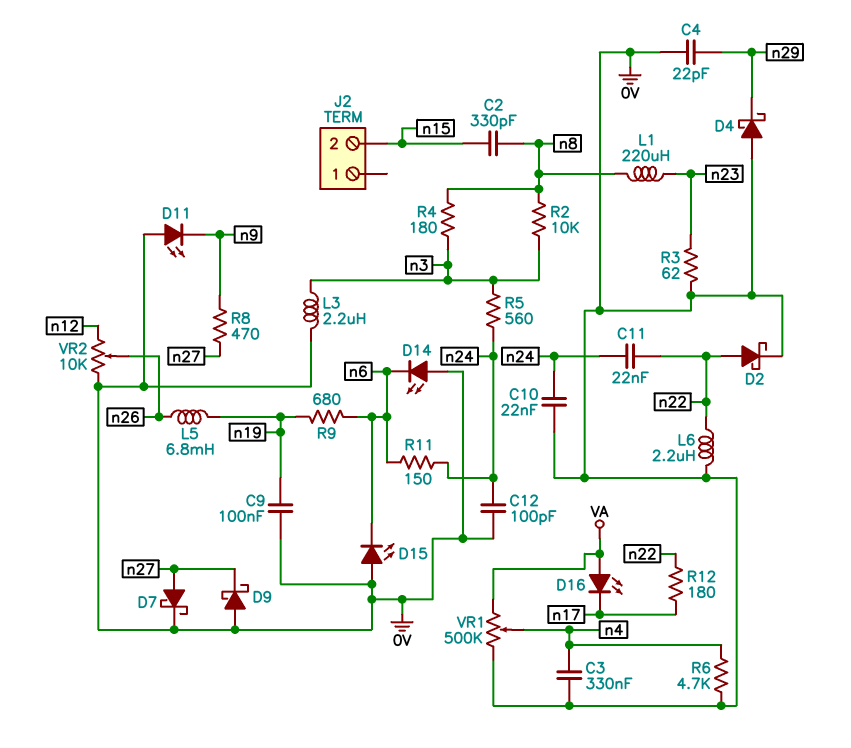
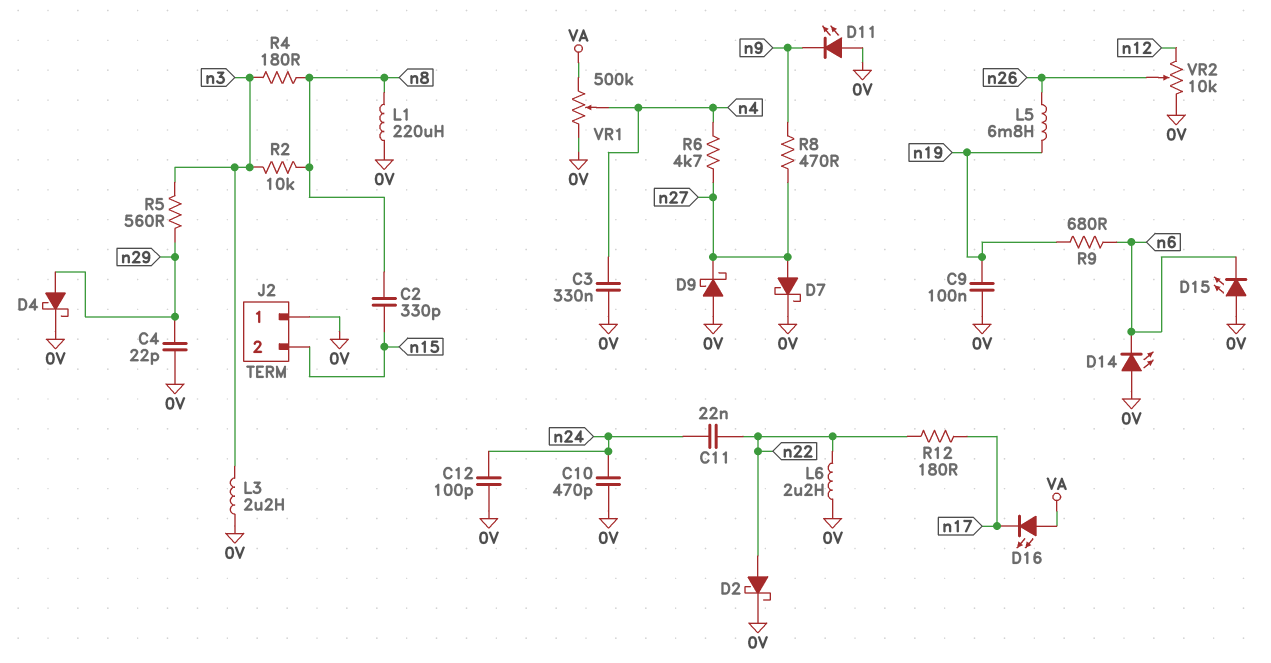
C10: 22nF (0V, n24) -> 470pF (0V, n24)
D4: schottky (A 0V, K n29) -> schottky (A n29, K 0V)
J2 pin 1: none -> 0V
L1: 220uH (n8, n23) -> 220uH (0V, n8)
R3: 62 (0V, n23) -> none
R5: 560 (n3, n24) -> 560 (n3, n29)
R6: 4.7k (0V, n4) -> 4.7k (n4, n27)
R11: 150 (n6, n24) -> none

